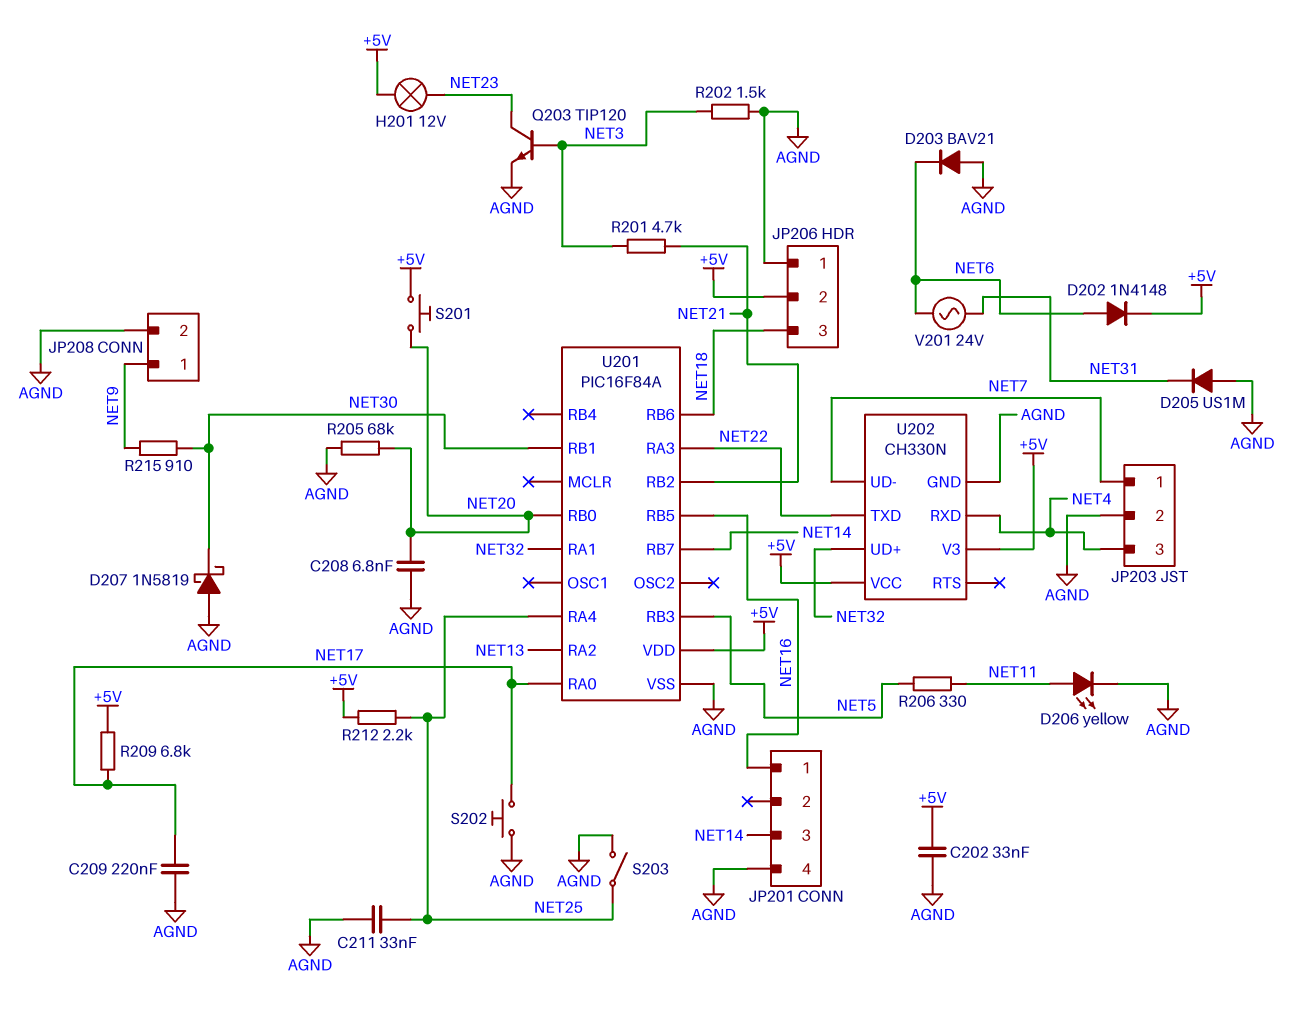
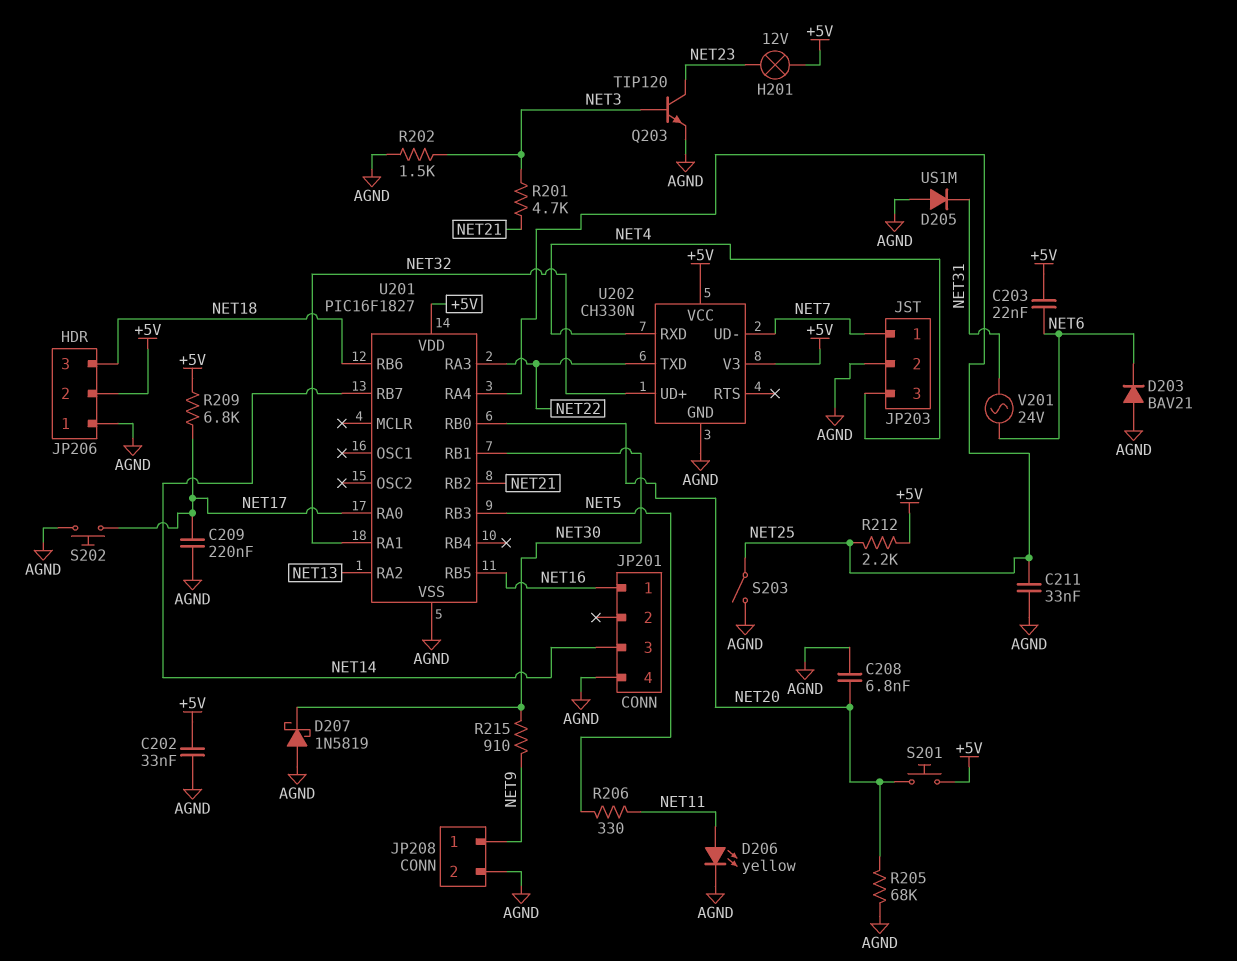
C203: none -> 22nF (+5V, NET6)
D202: diode 1N4148 (A NET6, K +5V) -> none
U201: PIC16F84A -> PIC16F1827

